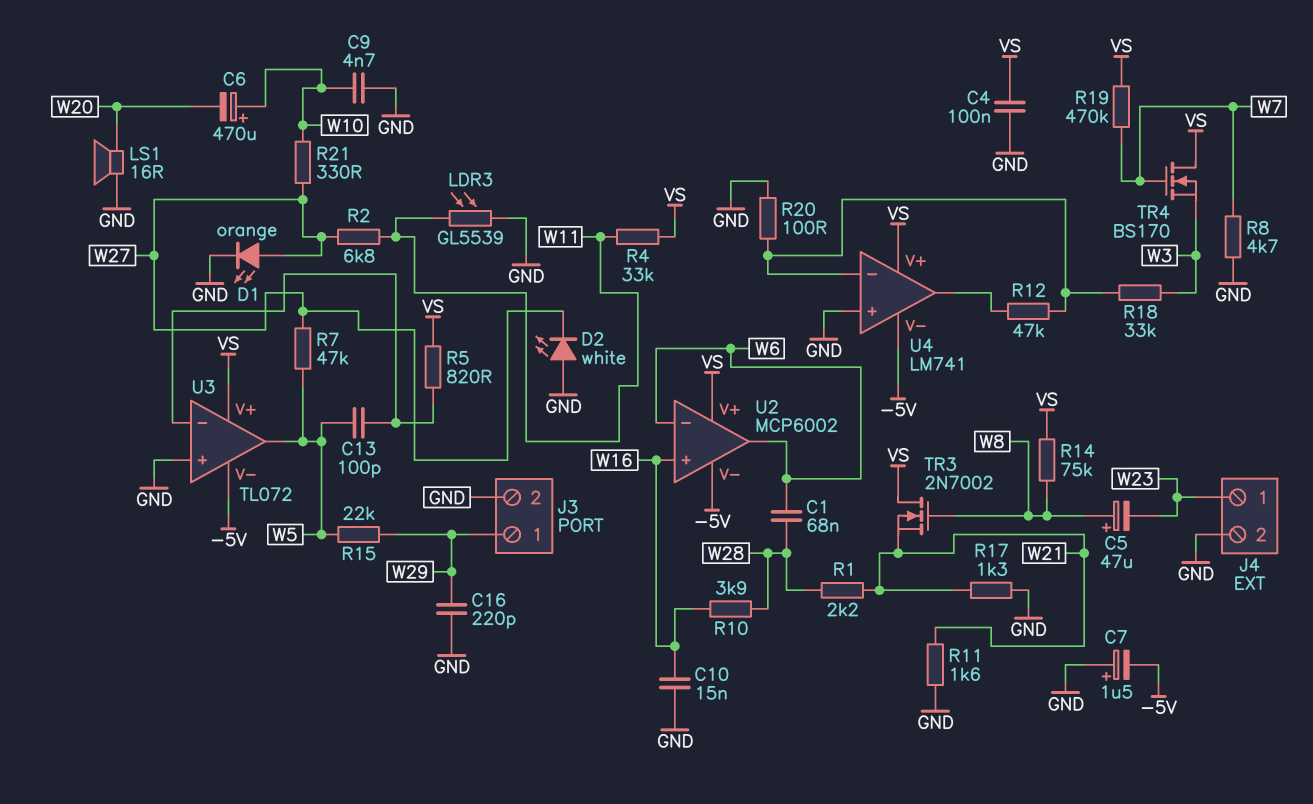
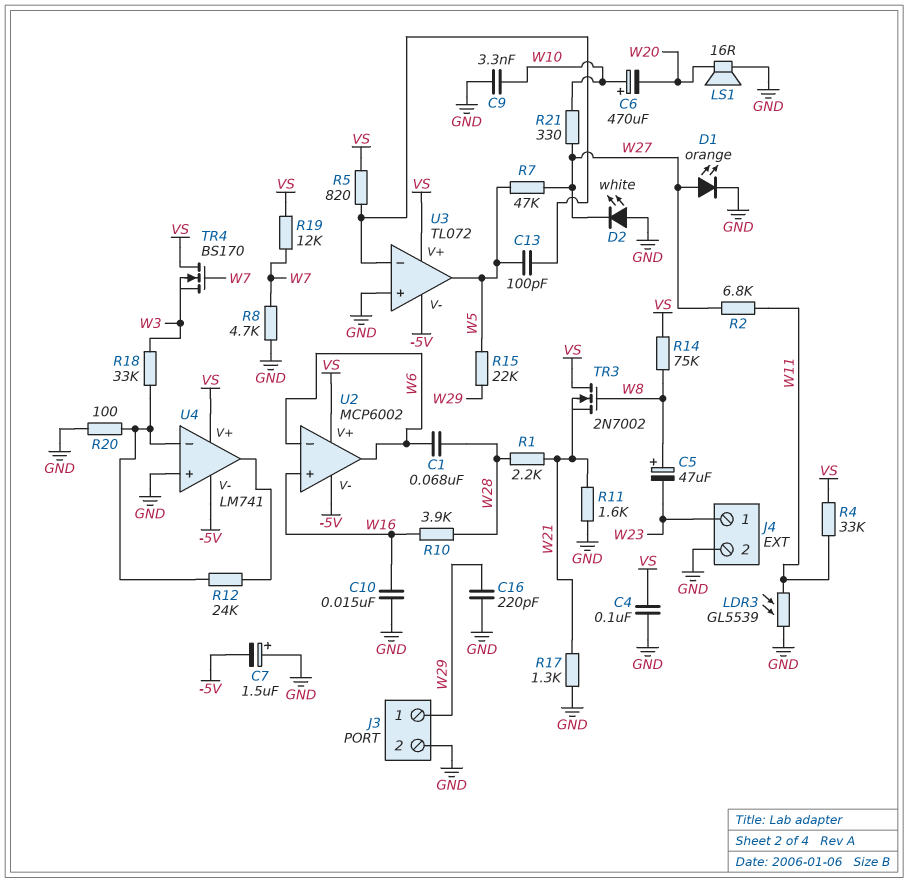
C9: 4.7nF (GND, W10) -> 3.3nF (GND, W10)
R12: 47k (U4/in-, U4/out) -> 24k (U4/in-, U4/out)
R19: 470k (VS, W7) -> 12k (VS, W7)

